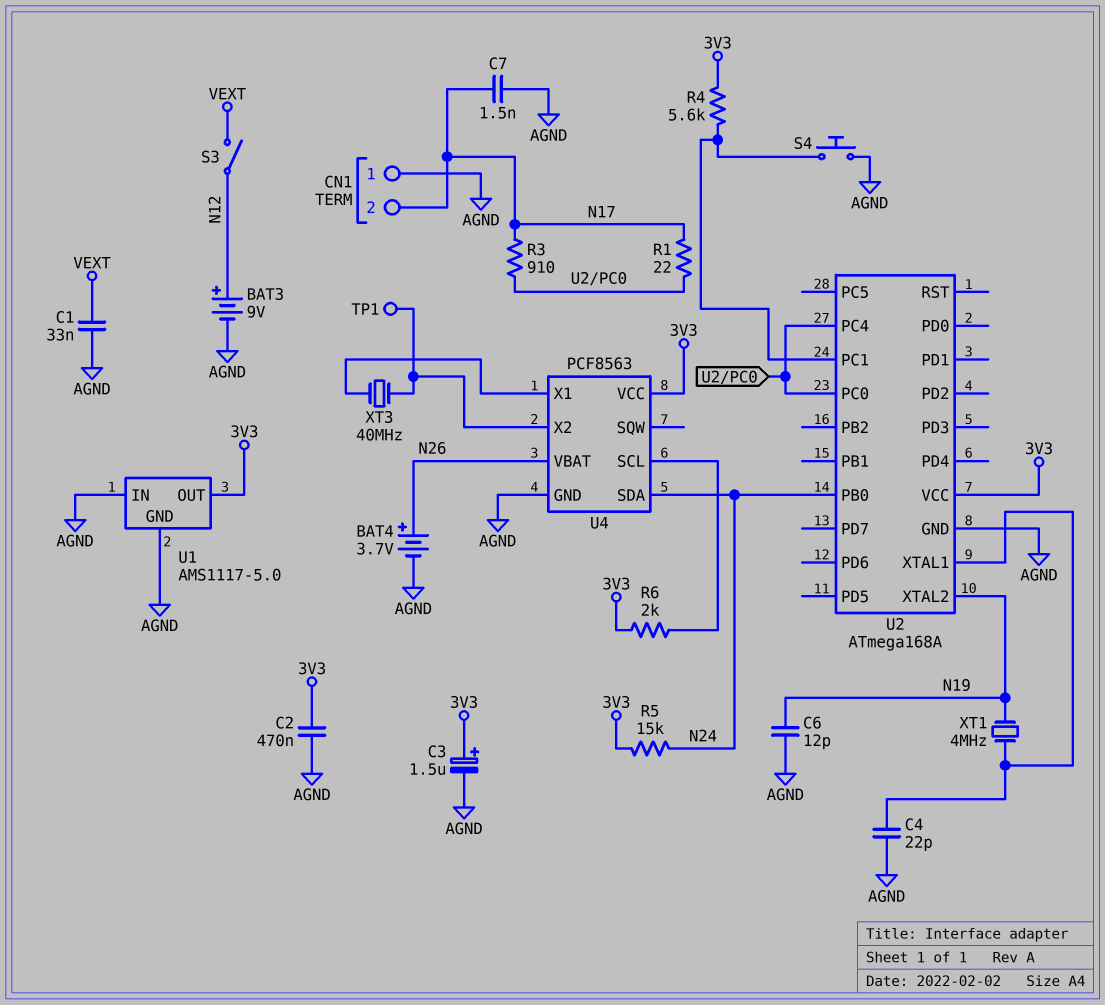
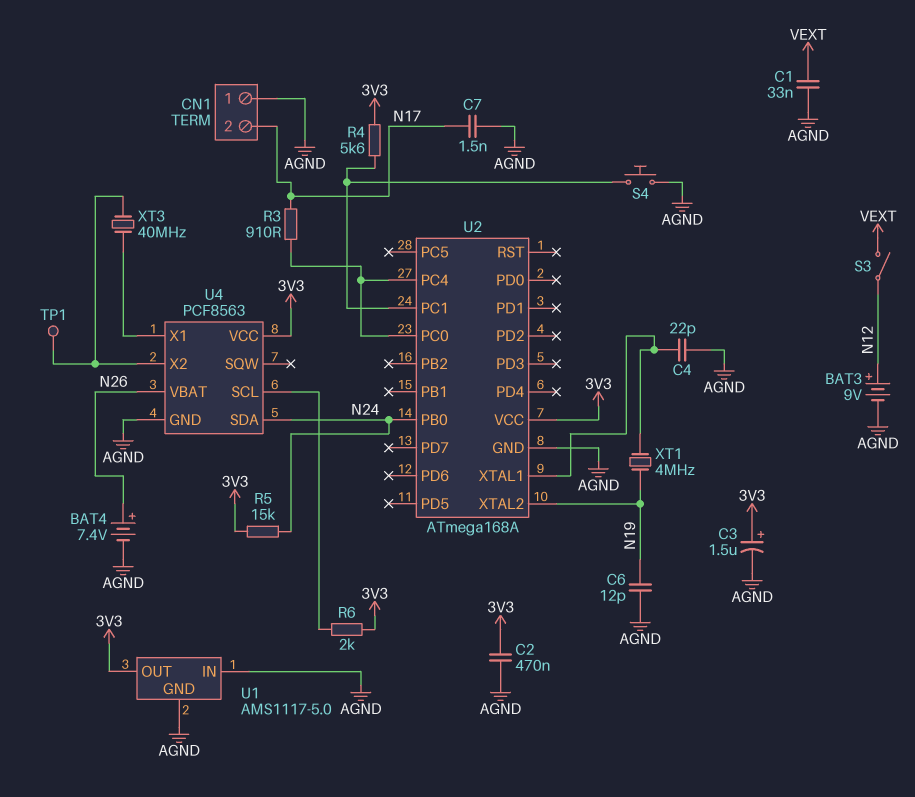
BAT4: 3.7V (plus N26, minus AGND) -> 7.4V (plus N26, minus AGND)
R1: 22 (N17, U2/PC0) -> none

